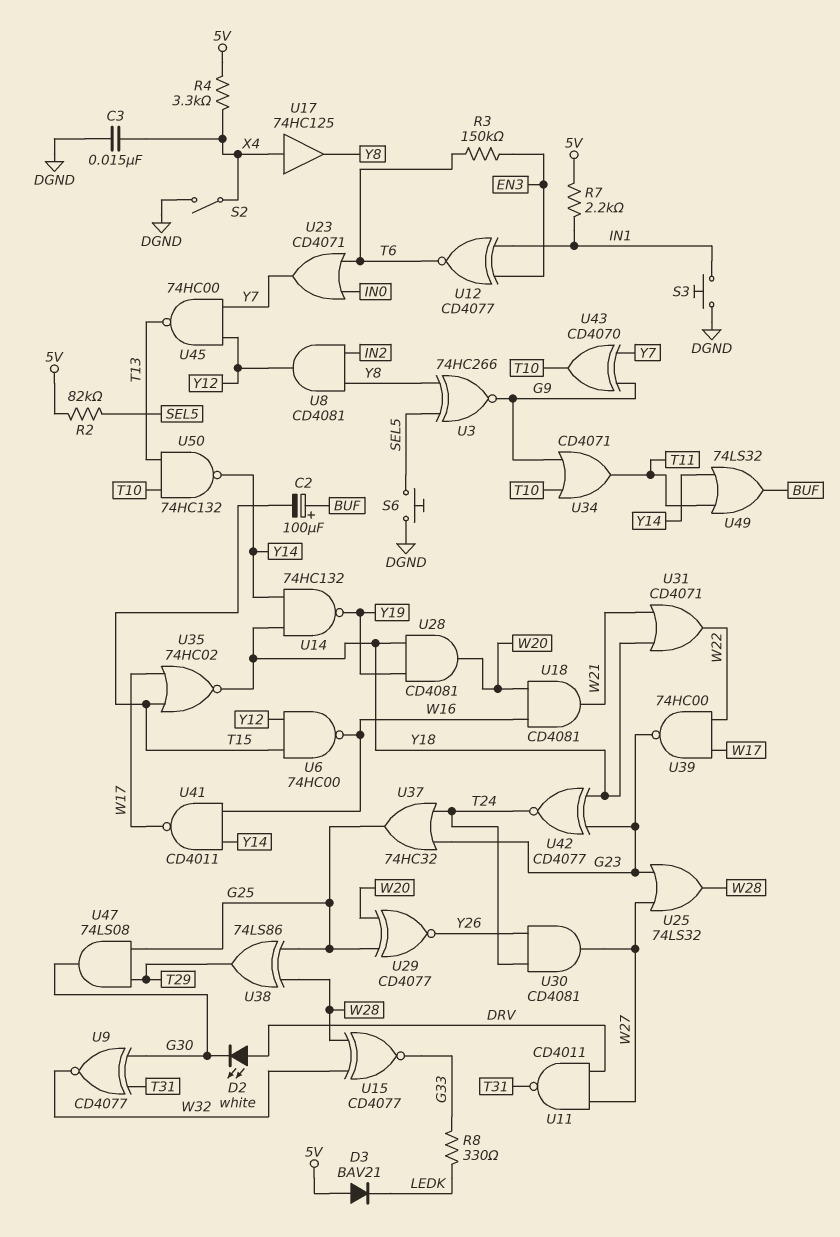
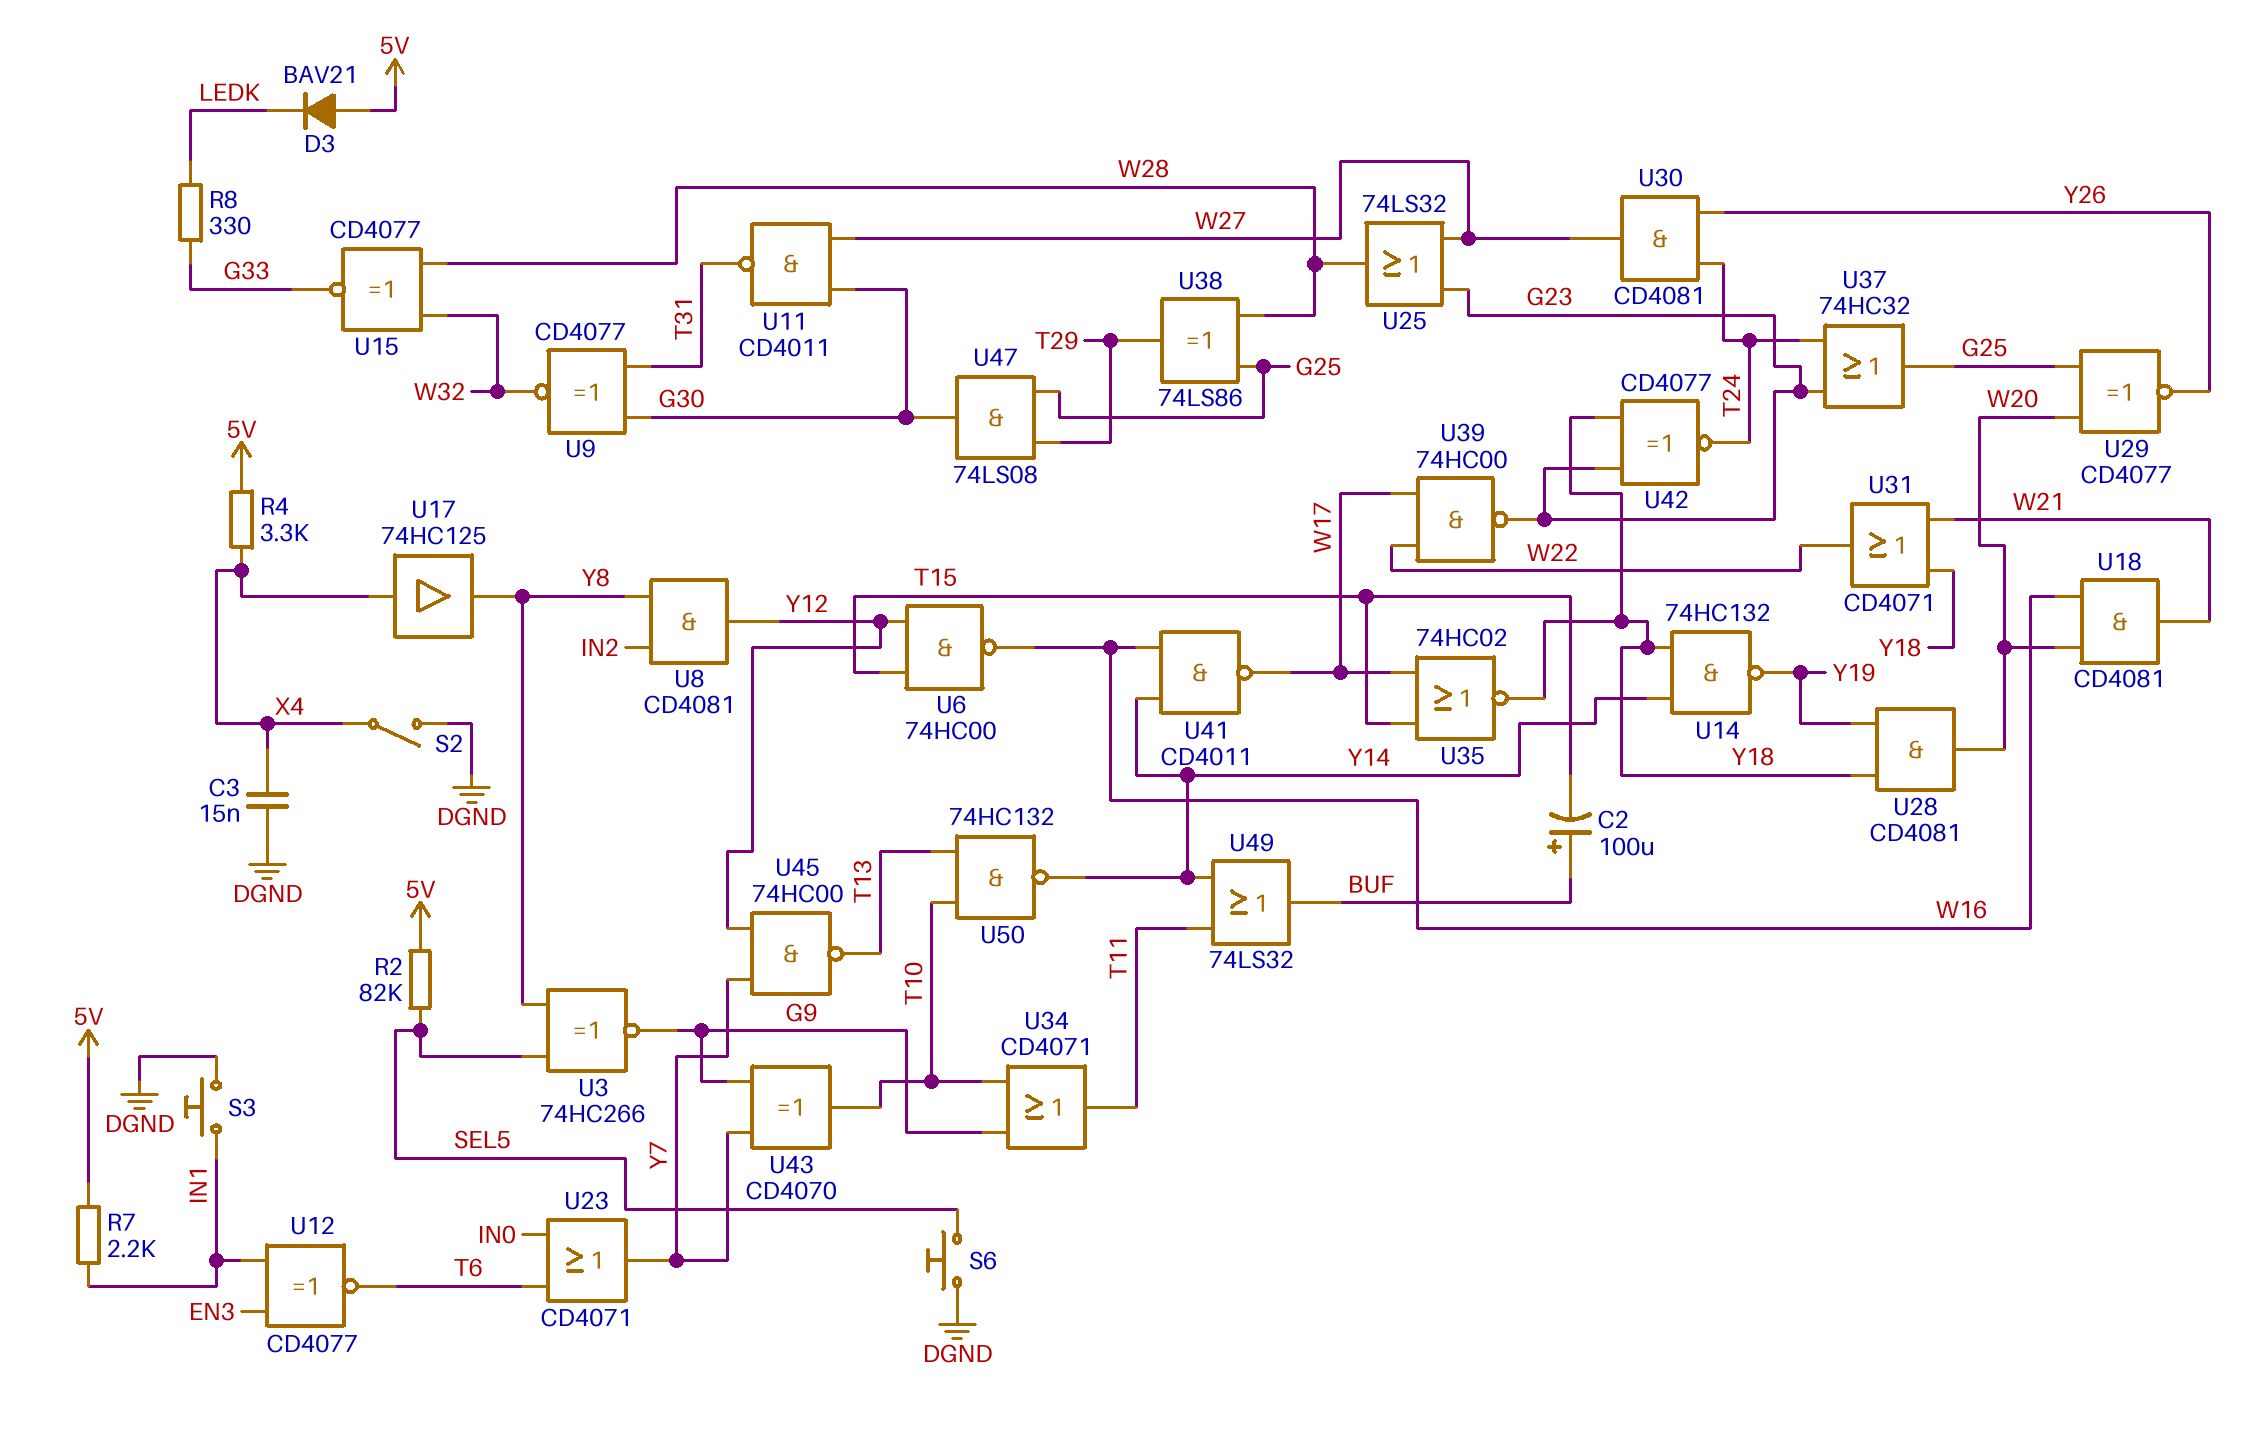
D2: LED white (A DRV, K G30) -> none
R3: 150k (EN3, T6) -> none
U11: NAND CD4011 (in DRV, in W27, out T31) -> NAND CD4011 (in G30, in W27, out T31)

